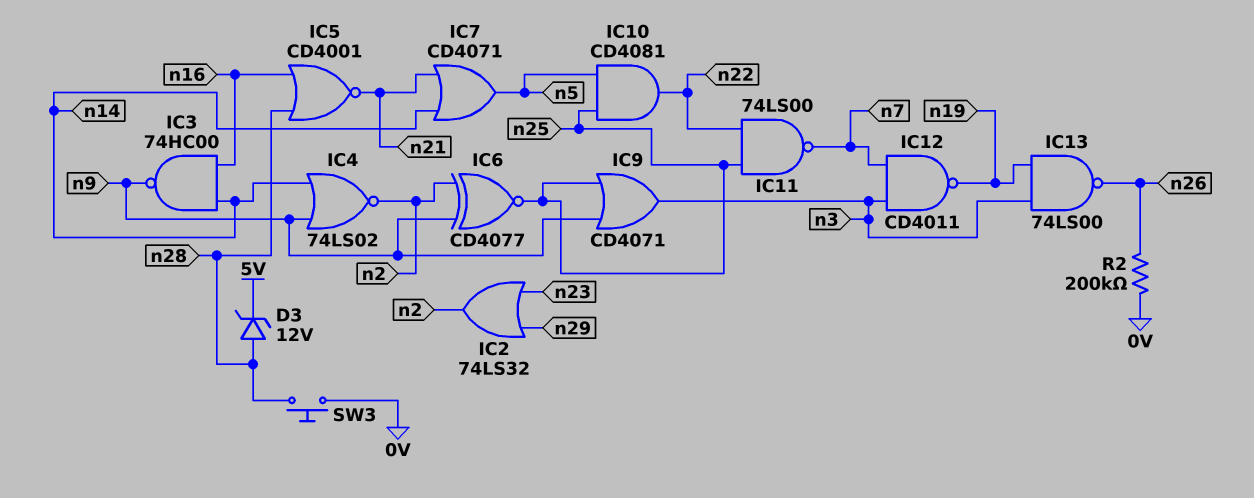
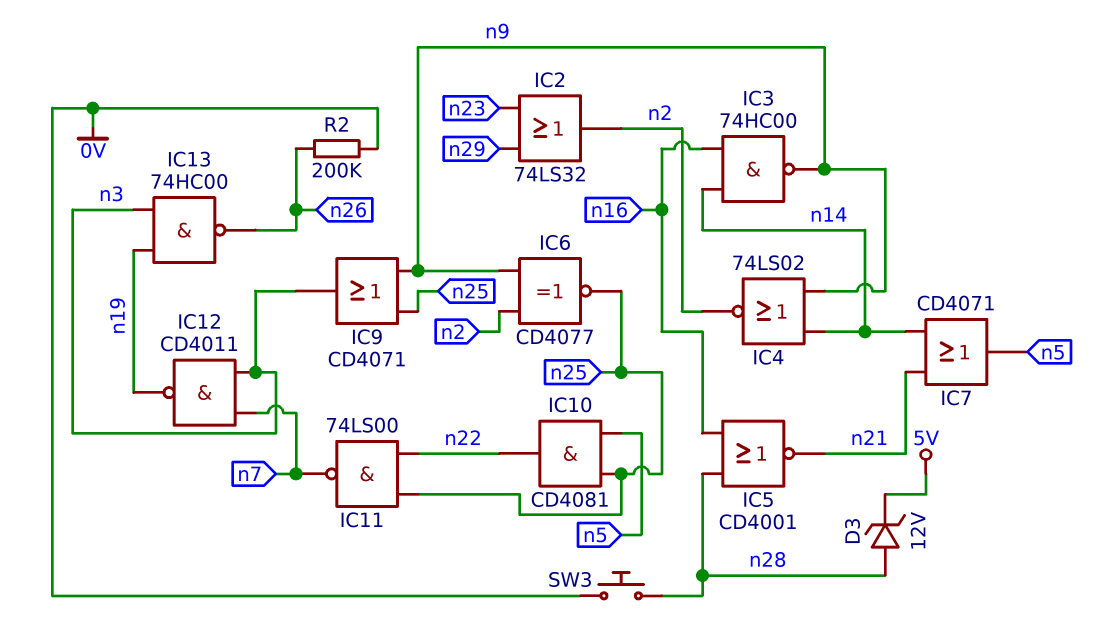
IC13: NAND 74LS00 (in n3, in n19, out n26) -> NAND 74HC00 (in n3, in n19, out n26)

